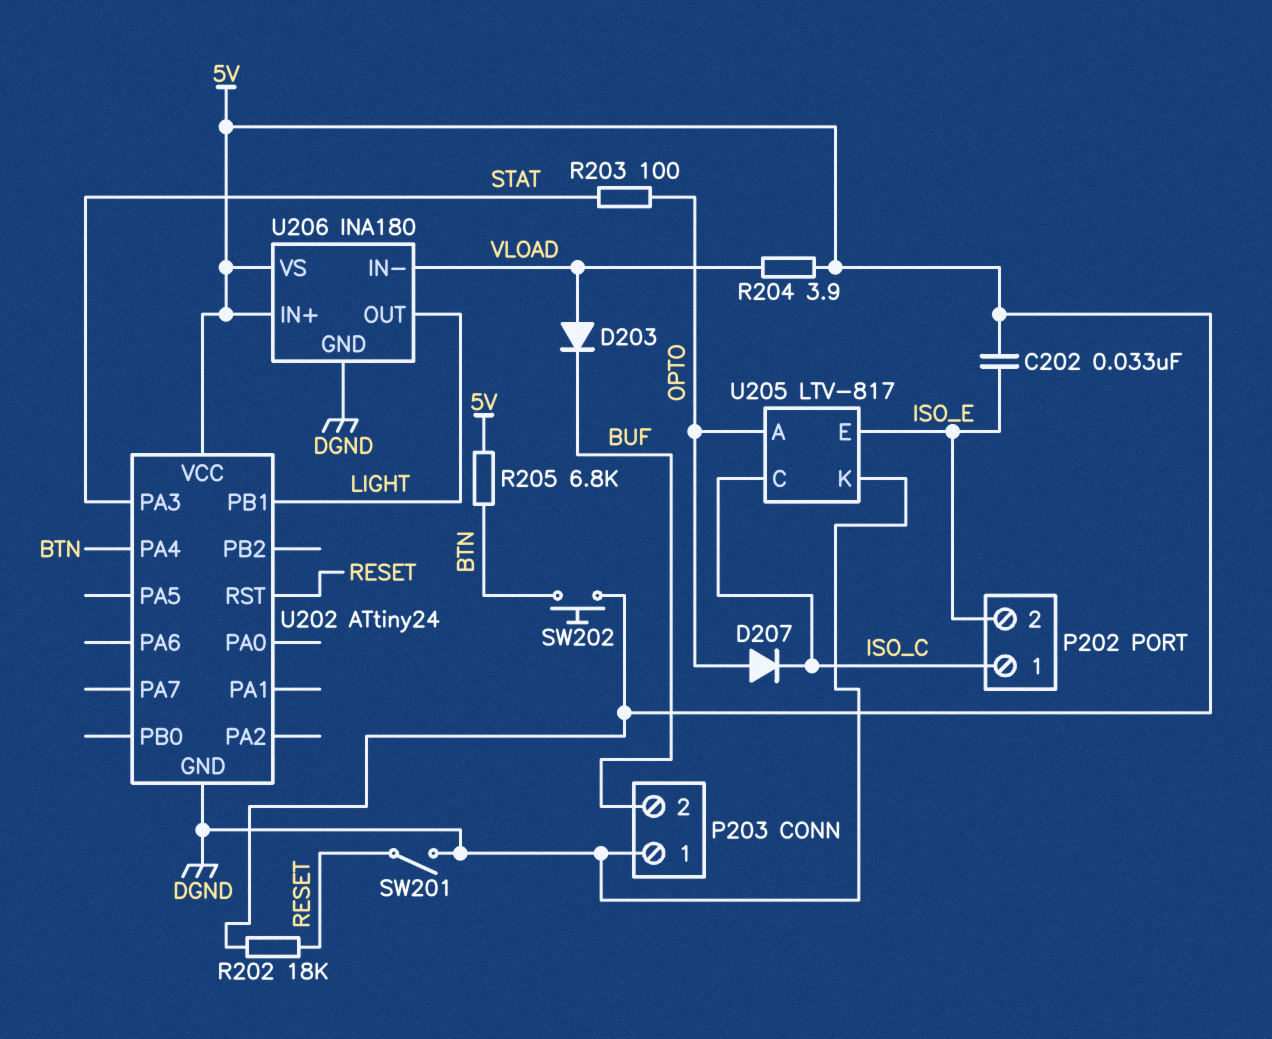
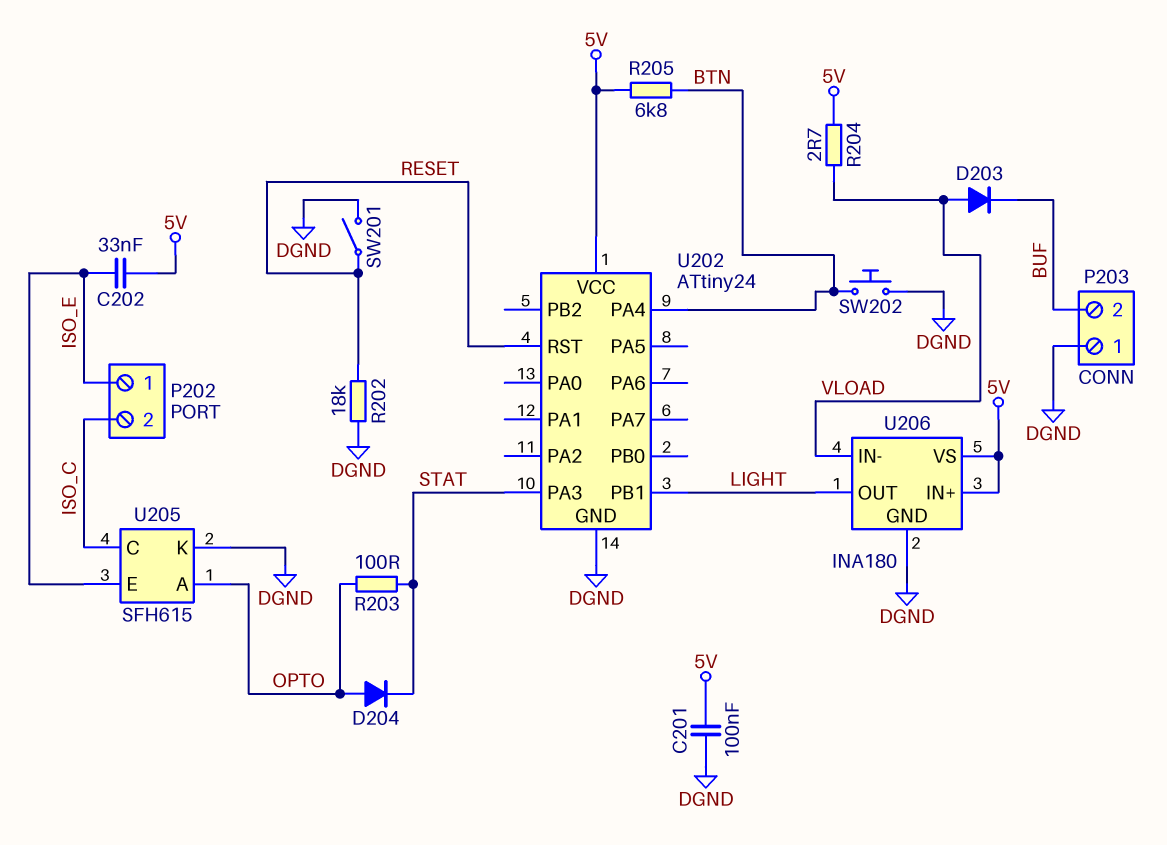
C201: none -> 100nF (5V, DGND)
D204: none -> diode (A OPTO, K STAT)
D207: diode (A OPTO, K ISO_C) -> none
P202 pin 1: ISO_C -> ISO_E
P202 pin 2: ISO_E -> ISO_C
R202: 18k (5V, RESET) -> 18k (DGND, RESET)
R204: 3.9 (5V, VLOAD) -> 2.7 (5V, VLOAD)
SW202: button (5V, BTN) -> button (BTN, DGND)
U205: LTV-817 -> SFH615

